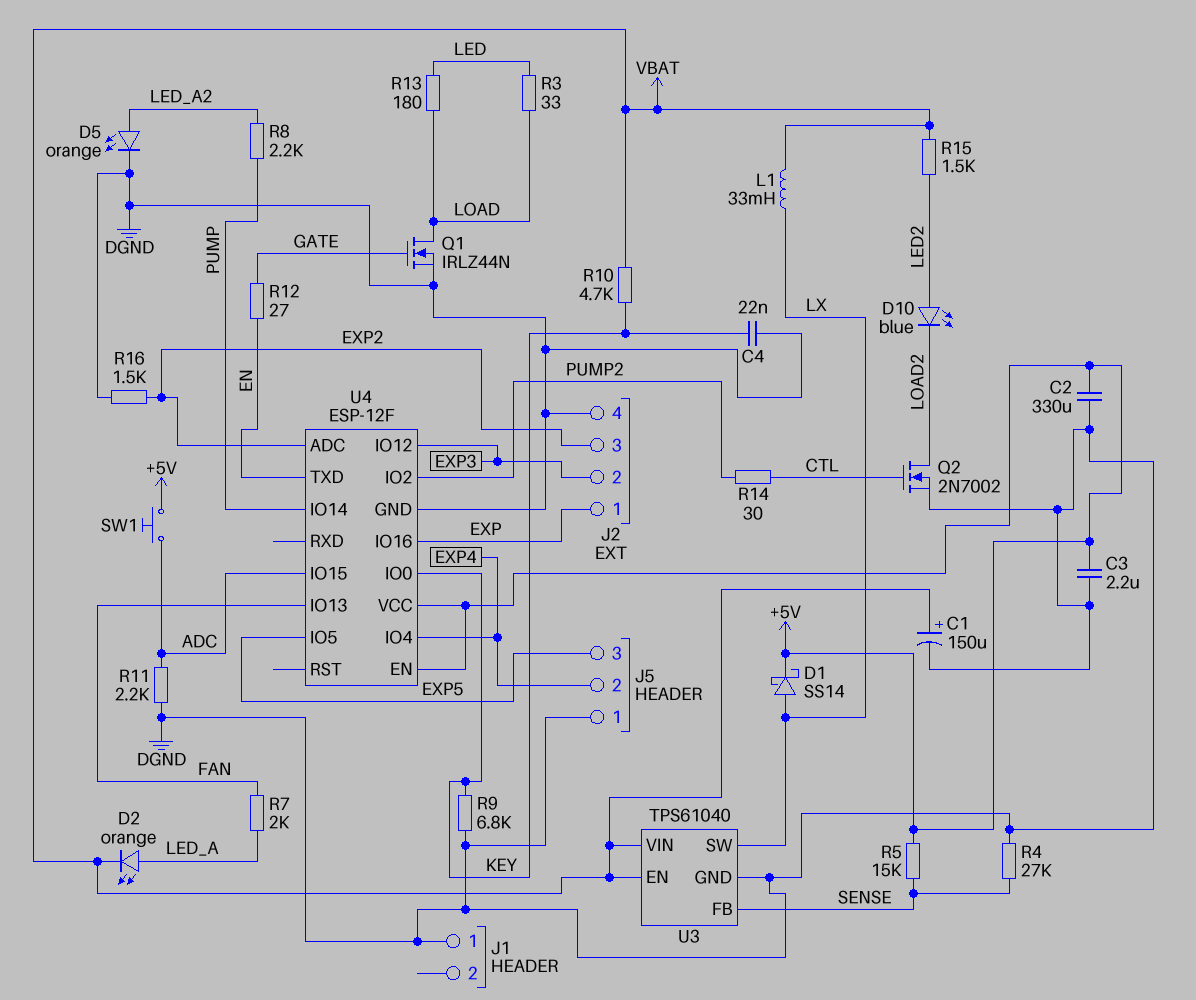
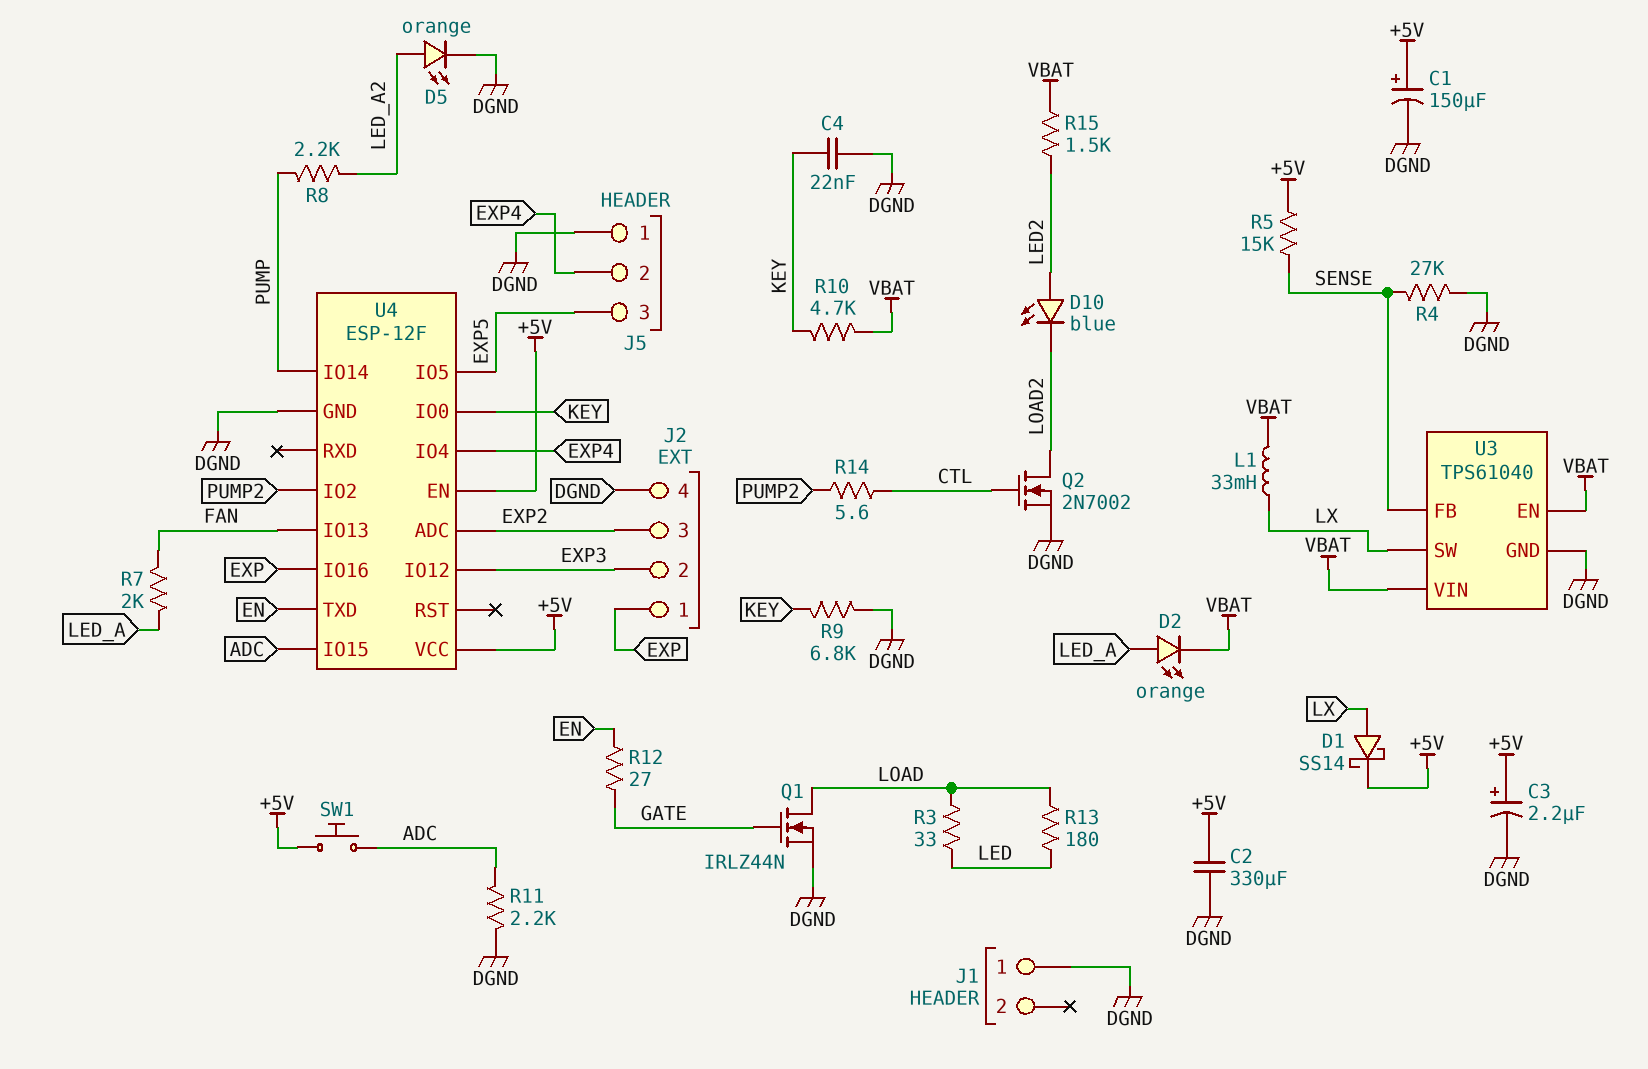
C1: 150uF (plus VBAT, minus DGND) -> 150uF (plus +5V, minus DGND)
C3: 2.2uF (+5V, DGND) -> 2.2uF (plus +5V, minus DGND)
R14: 30 (CTL, PUMP2) -> 5.6 (CTL, PUMP2)
R16: 1.5k (DGND, EXP2) -> none

